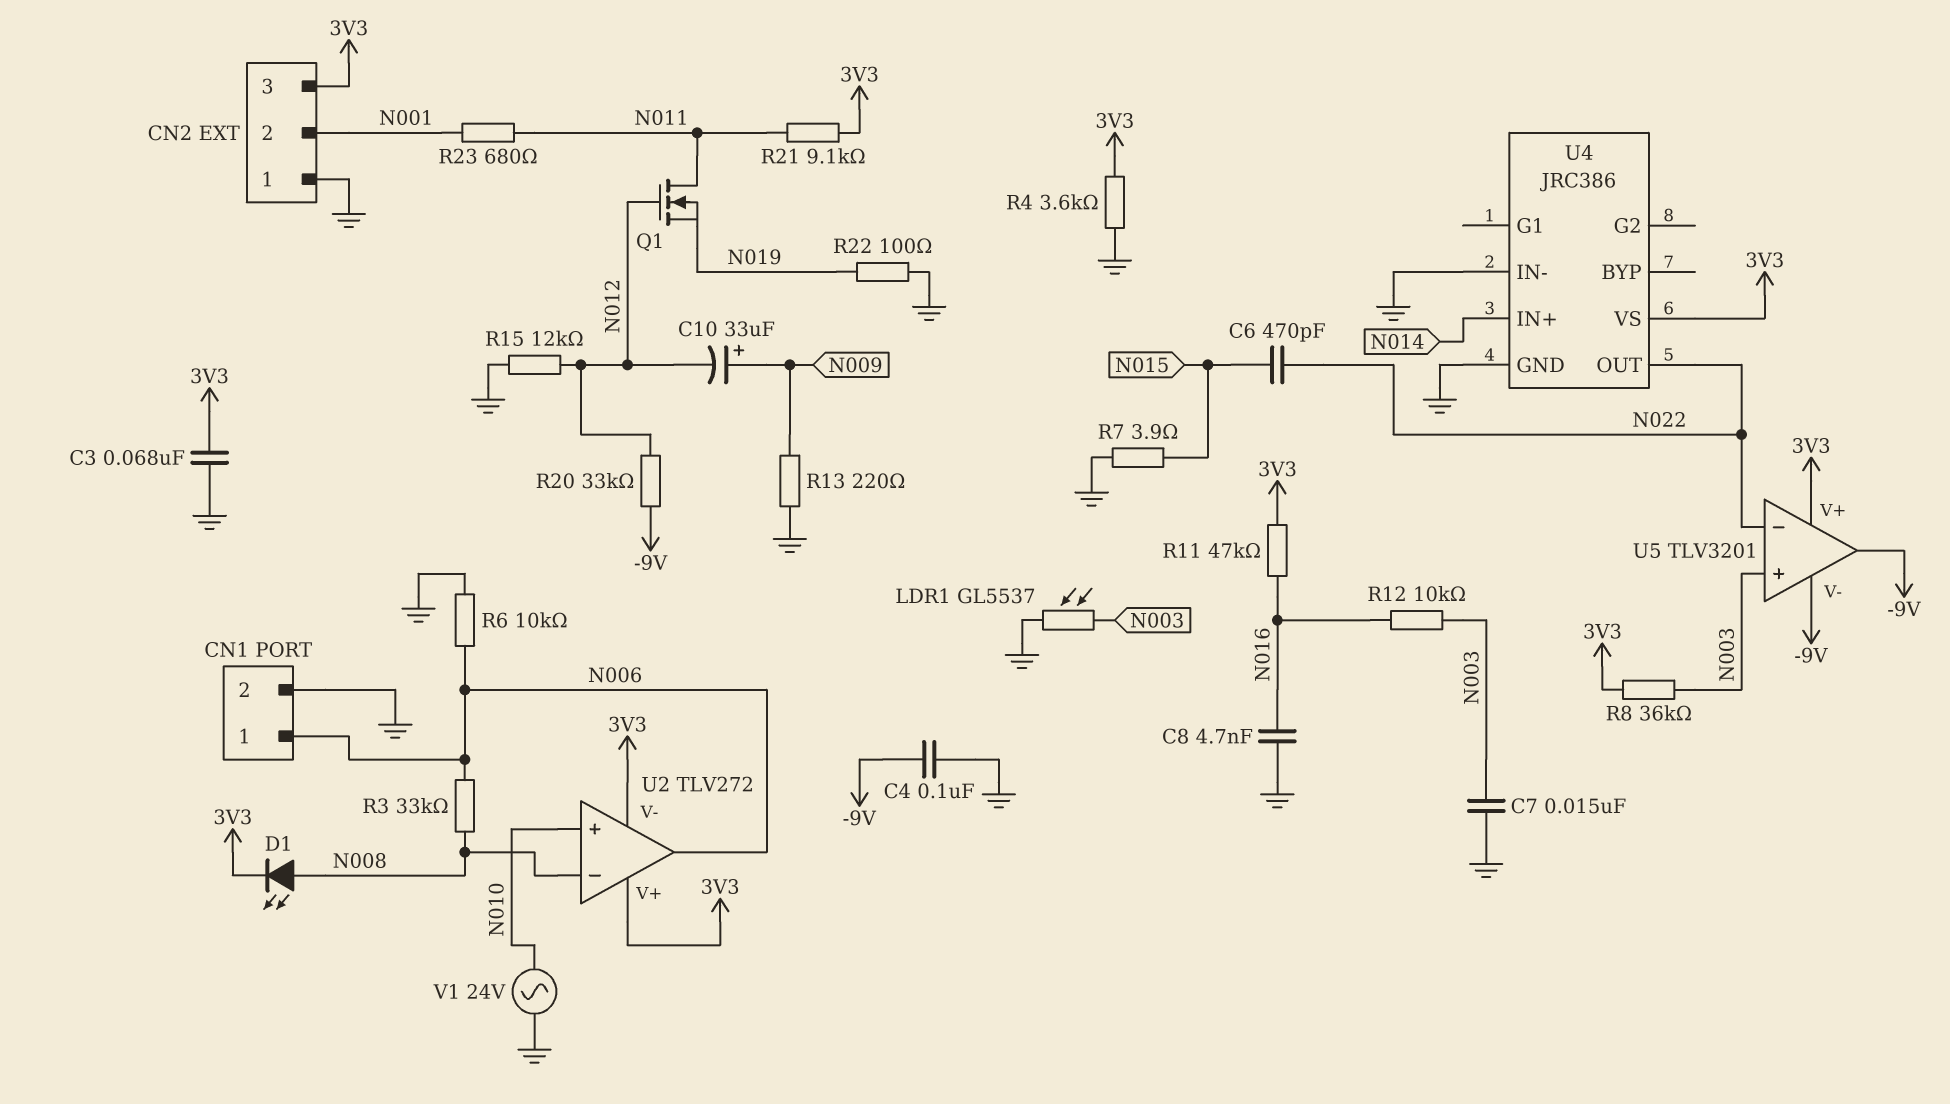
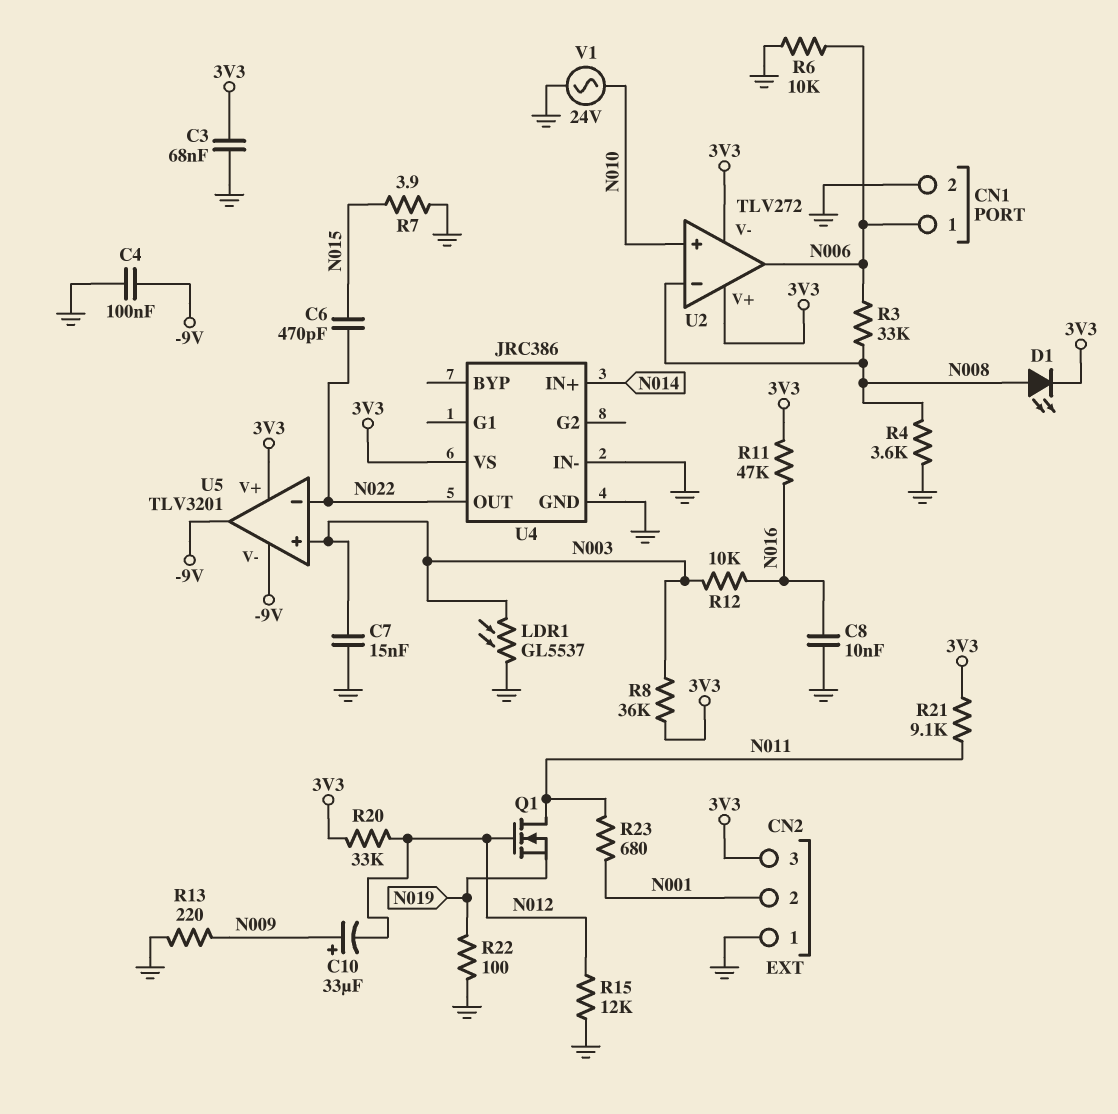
C8: 4.7nF (GND, N016) -> 10nF (GND, N016)
R4: 3.6k (3V3, GND) -> 3.6k (GND, N008)
R20: 33k (-9V, N012) -> 33k (3V3, N012)

